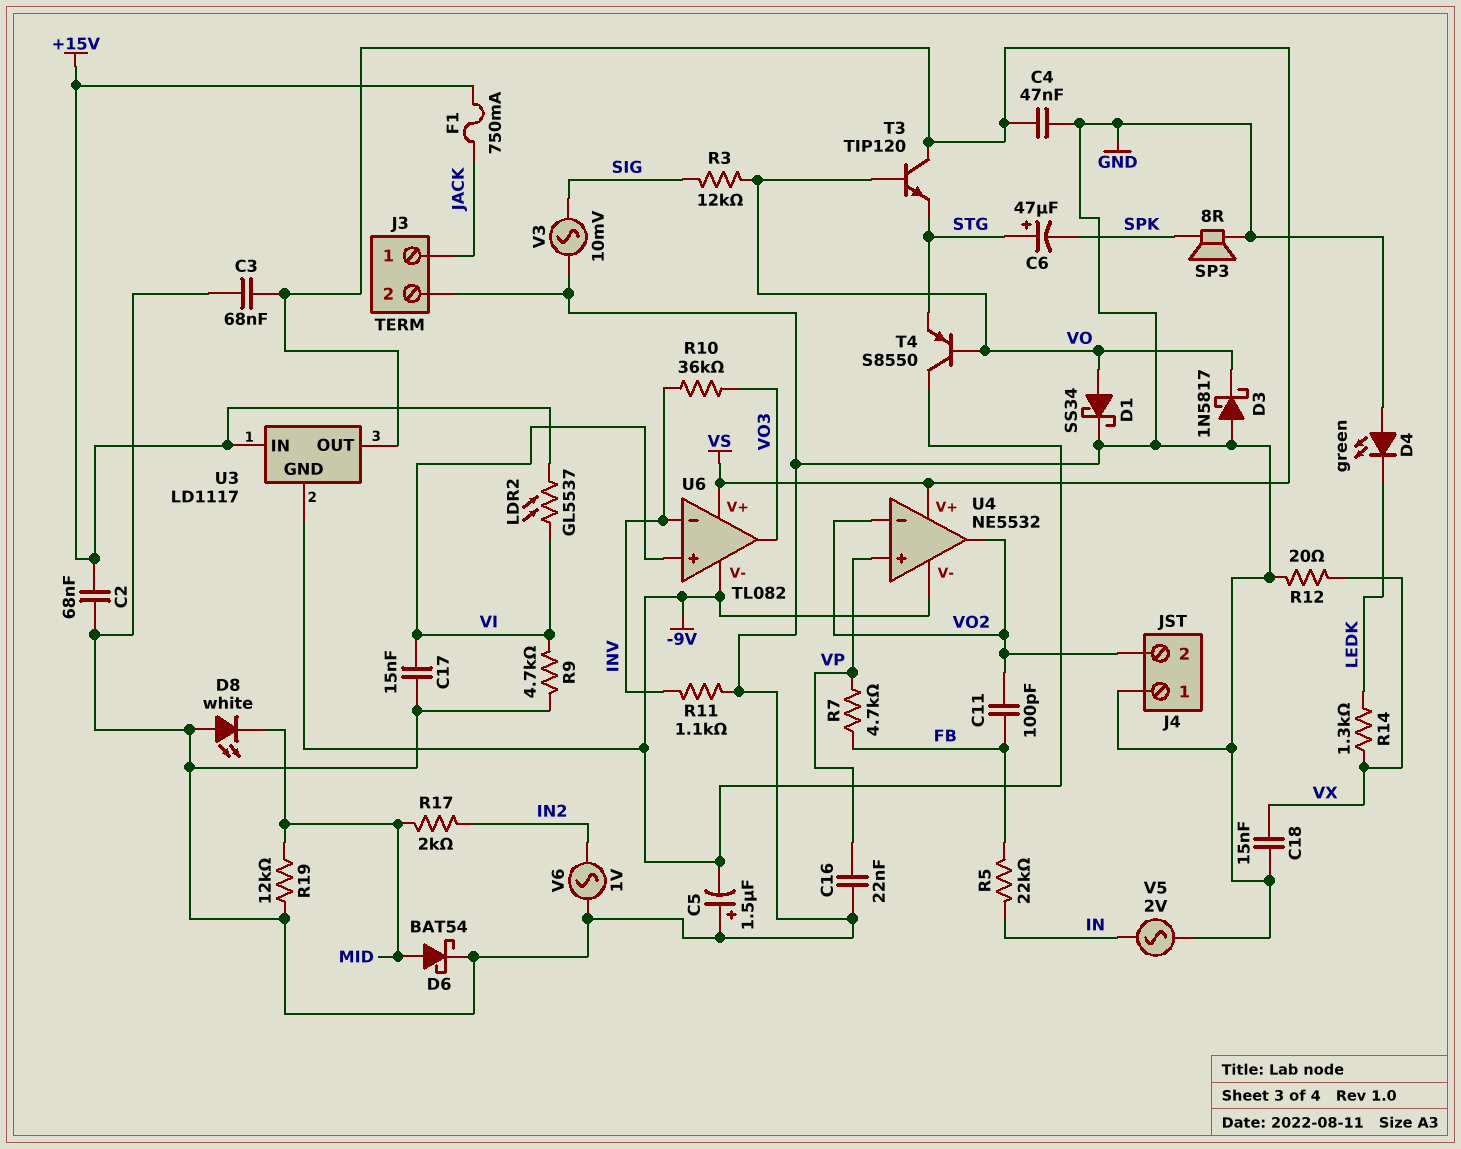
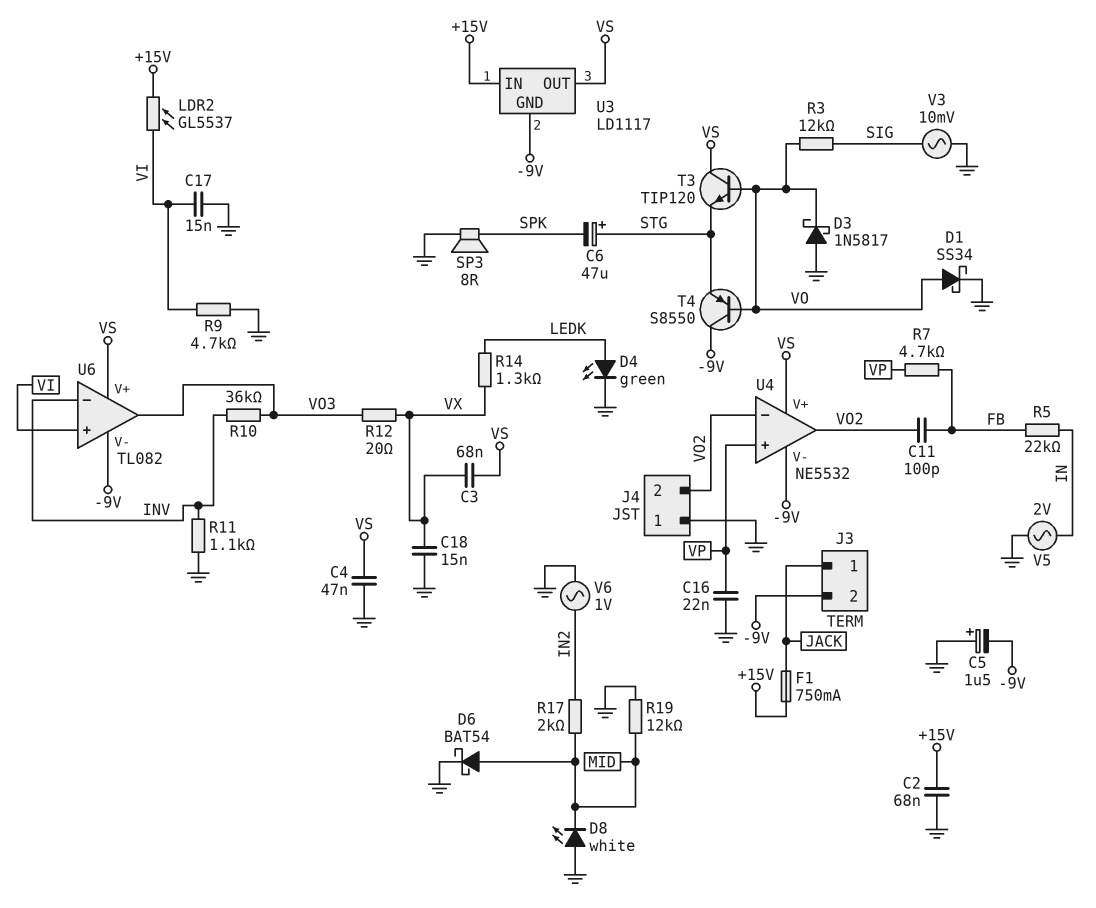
C3: 68nF (GND, VS) -> 68nF (VS, VX)
D4: LED green (A GND, K LEDK) -> LED green (A LEDK, K GND)
J3 pin 2: GND -> -9V
R12: 20 (GND, VX) -> 20 (VO3, VX)

